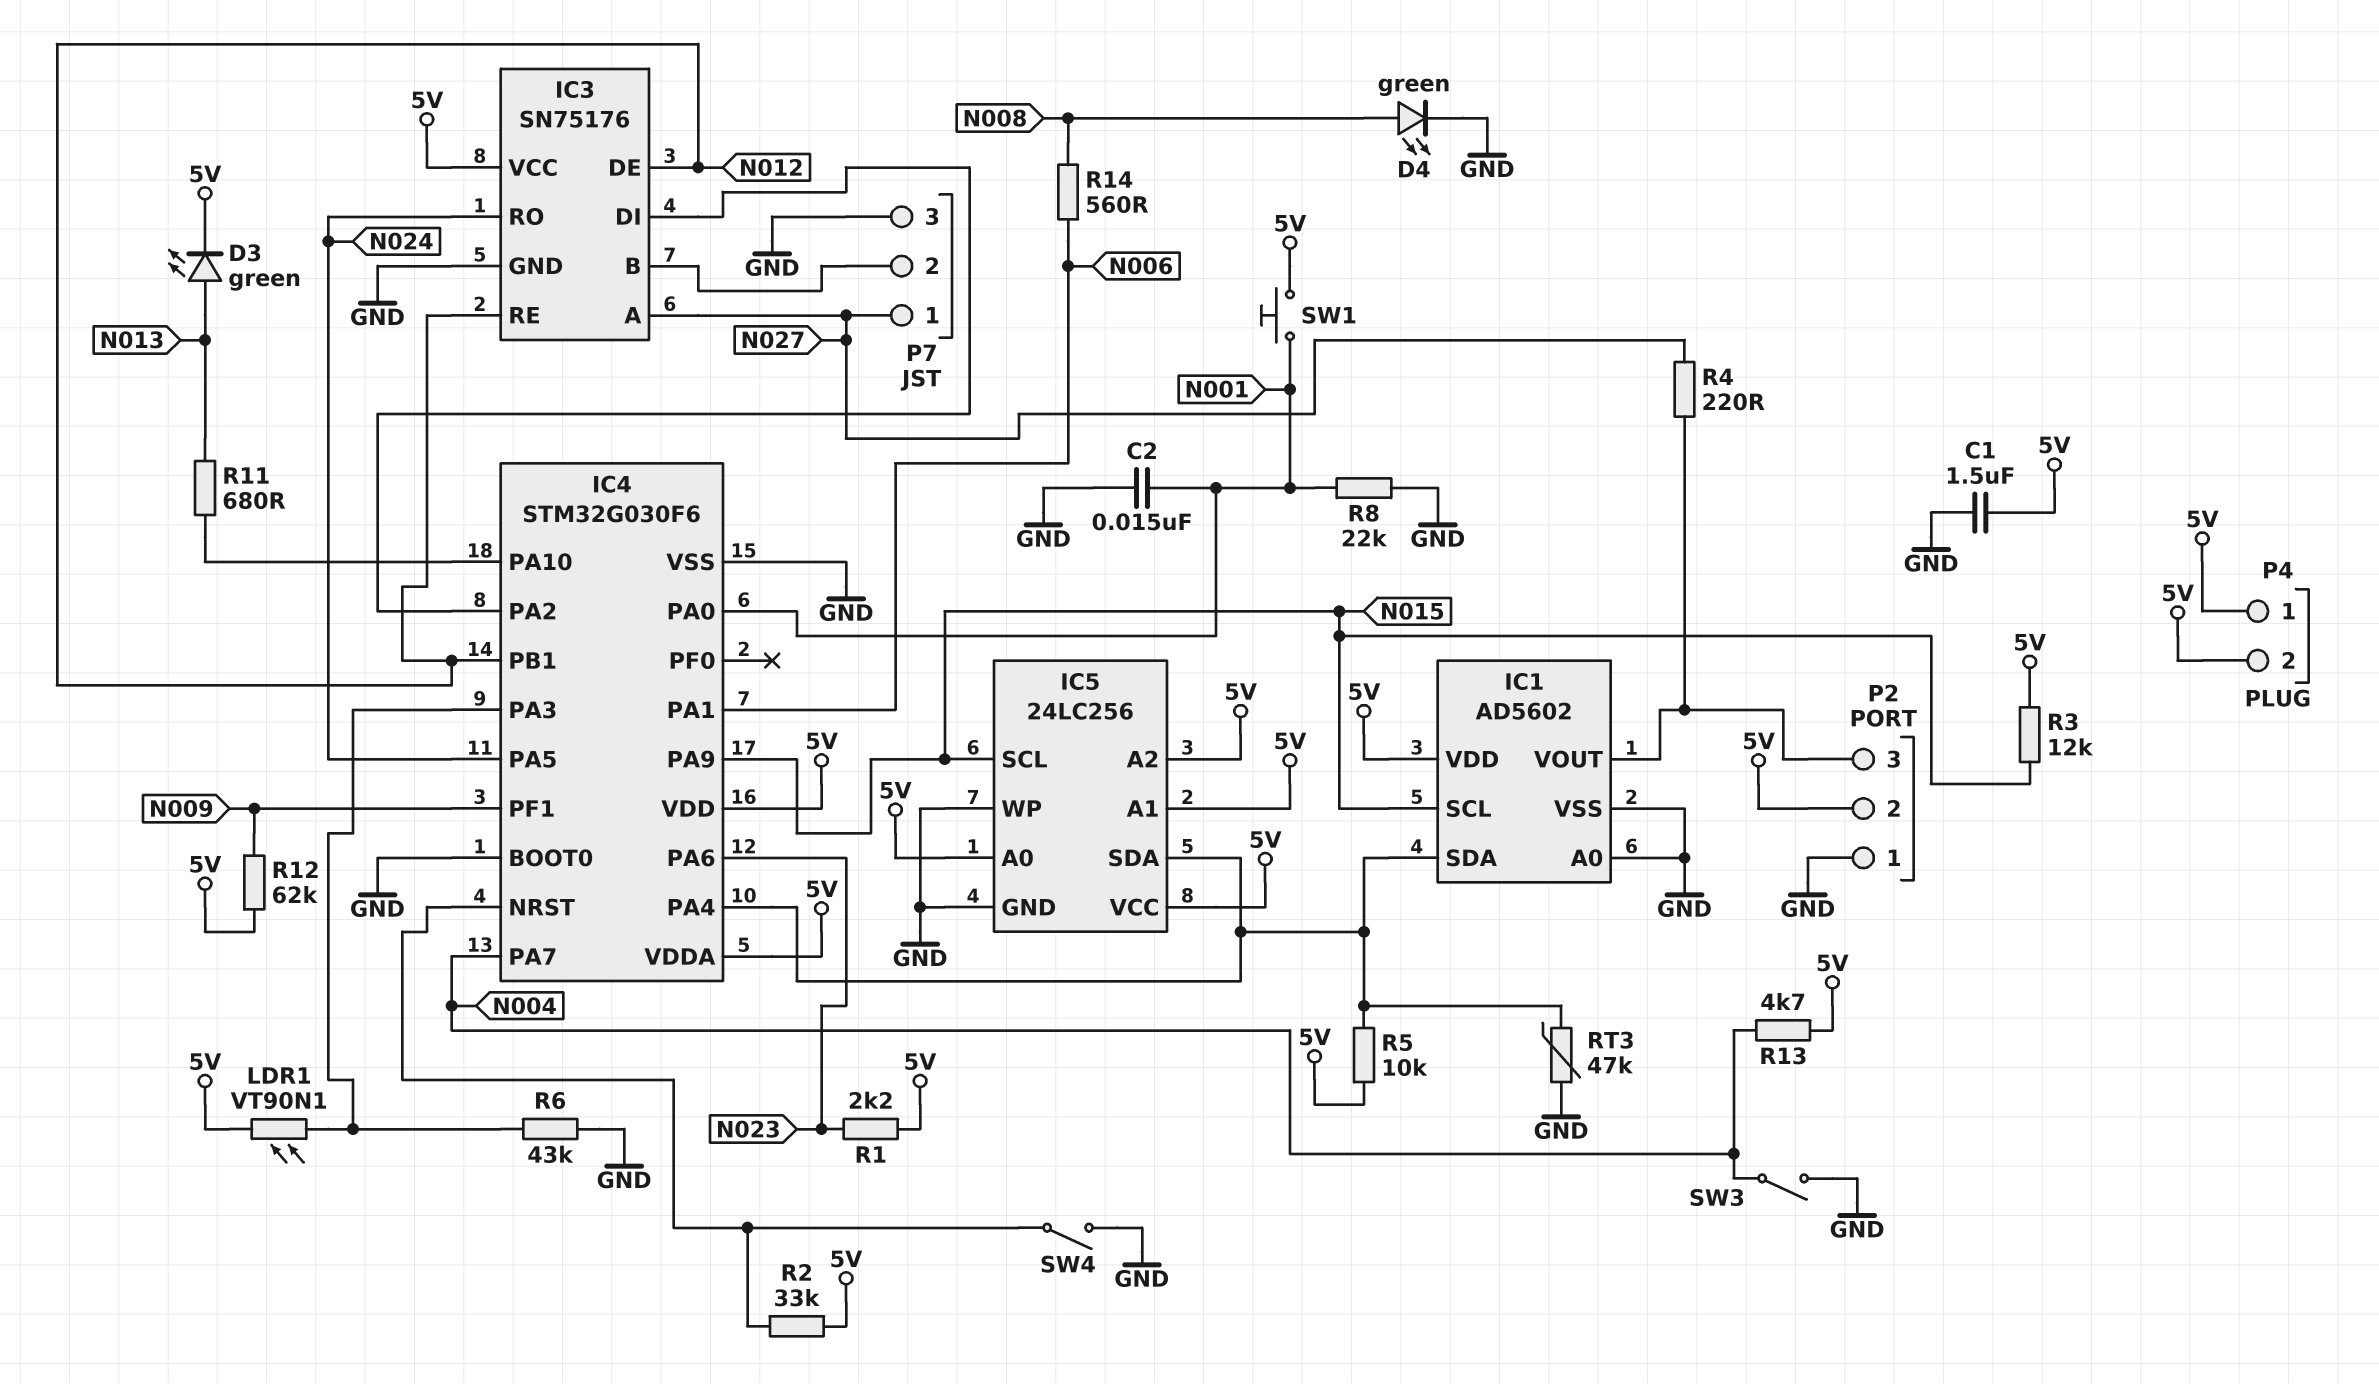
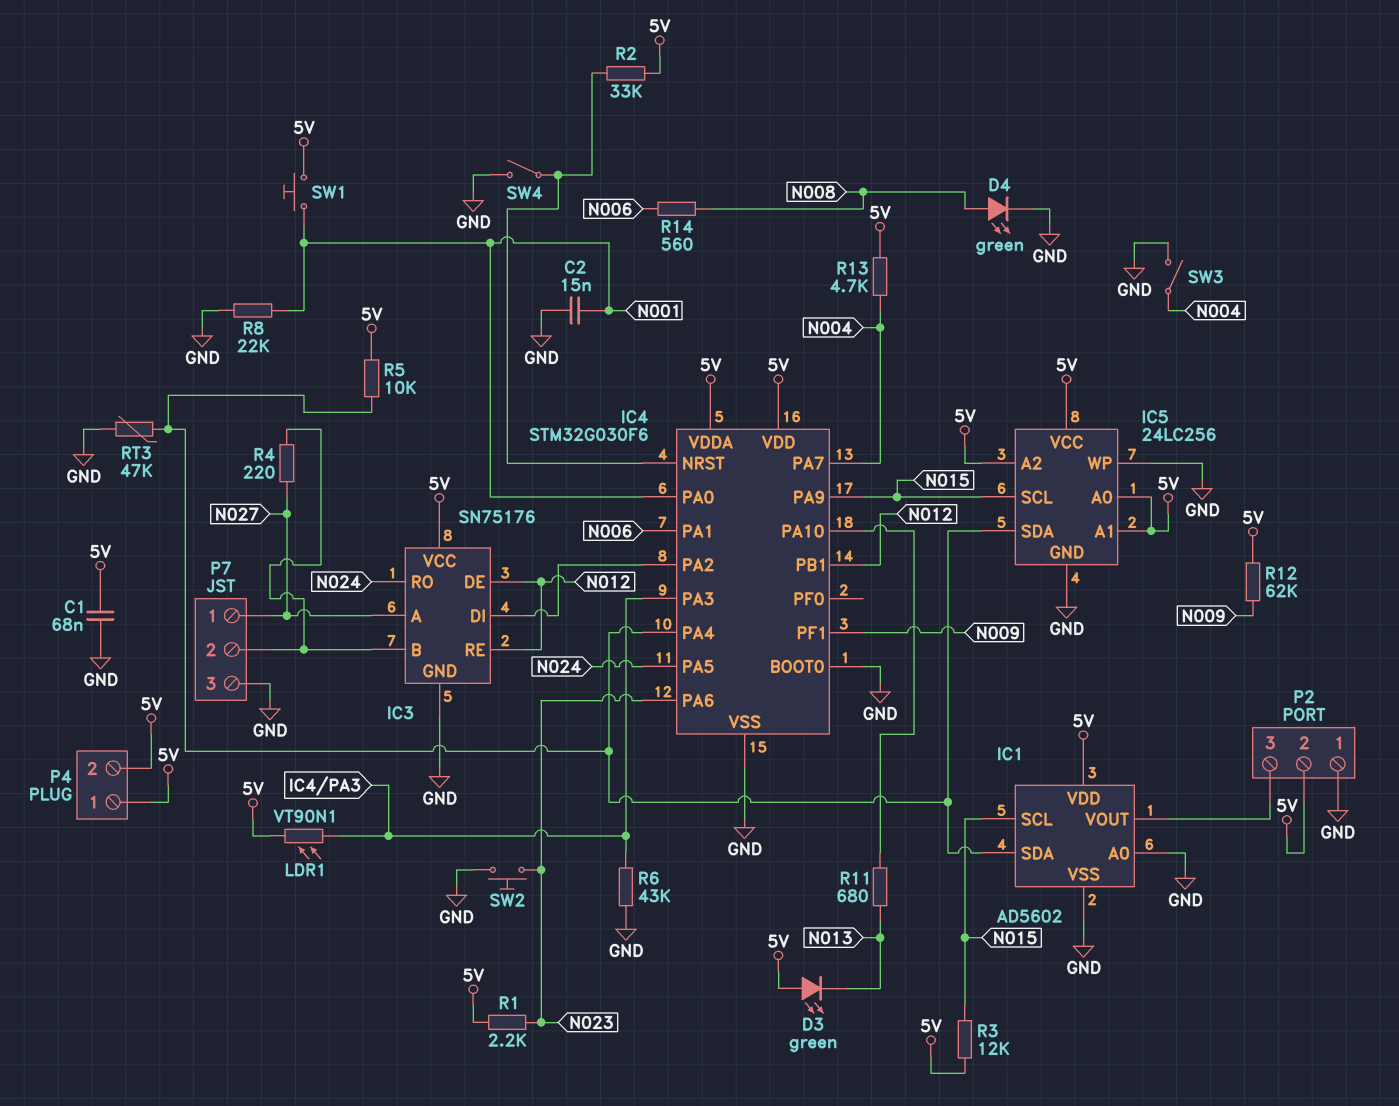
C1: 1.5uF (5V, GND) -> 68nF (5V, GND)
D3: LED green (A N013, K 5V) -> LED green (A 5V, K N013)
R4: 220 (IC1/VOUT, N027) -> 220 (IC3/B, N027)
SW2: none -> button (GND, N023)

